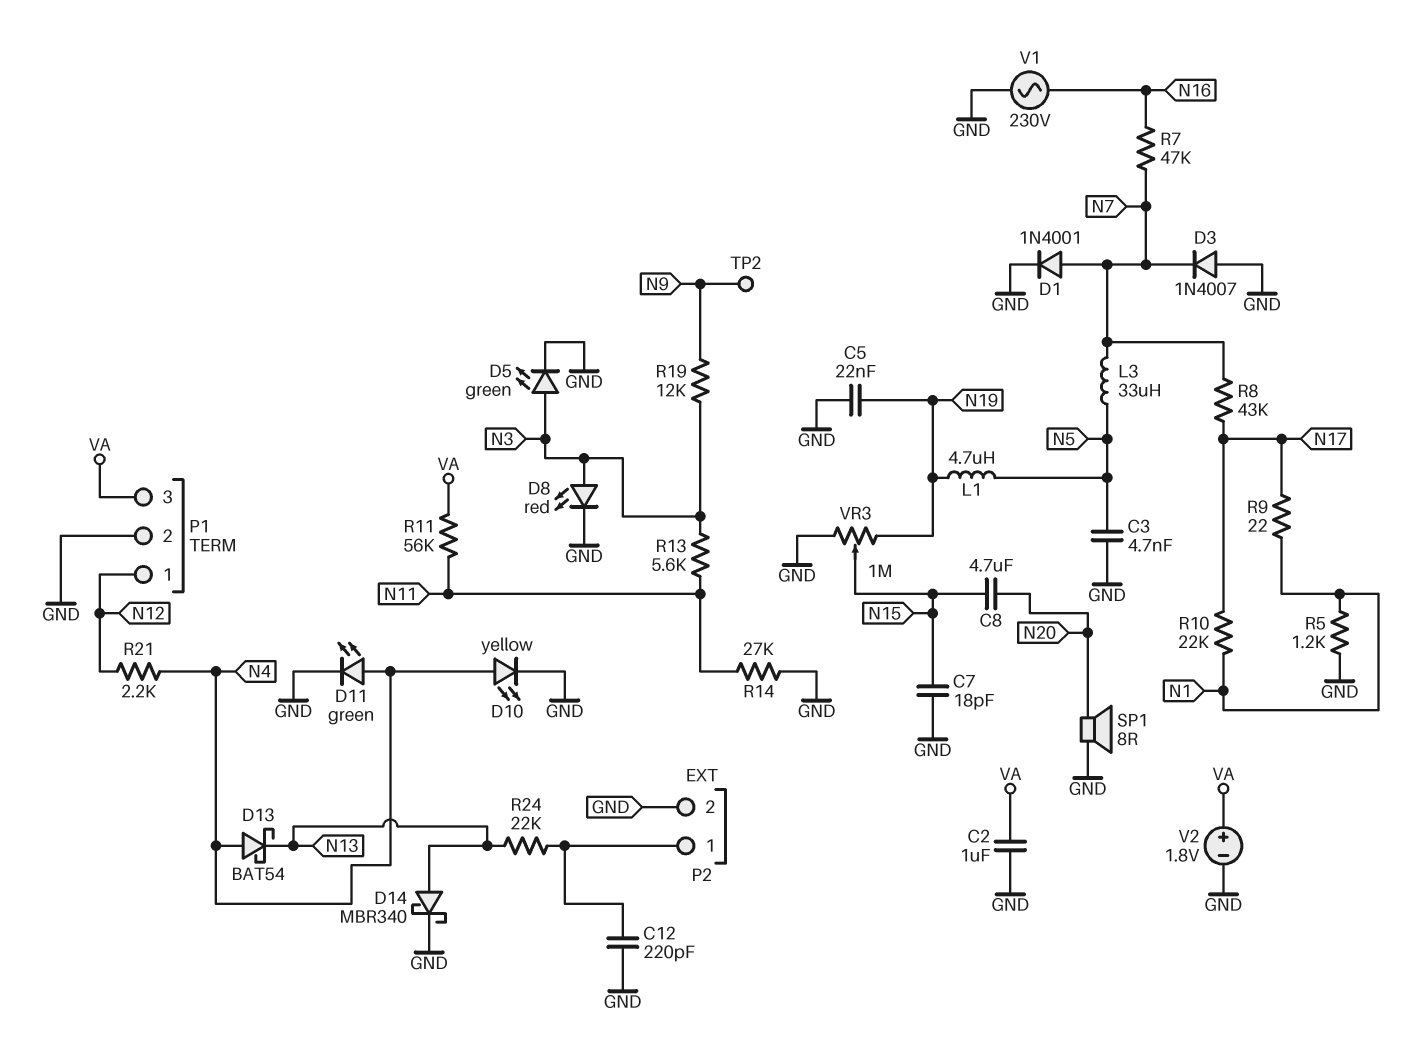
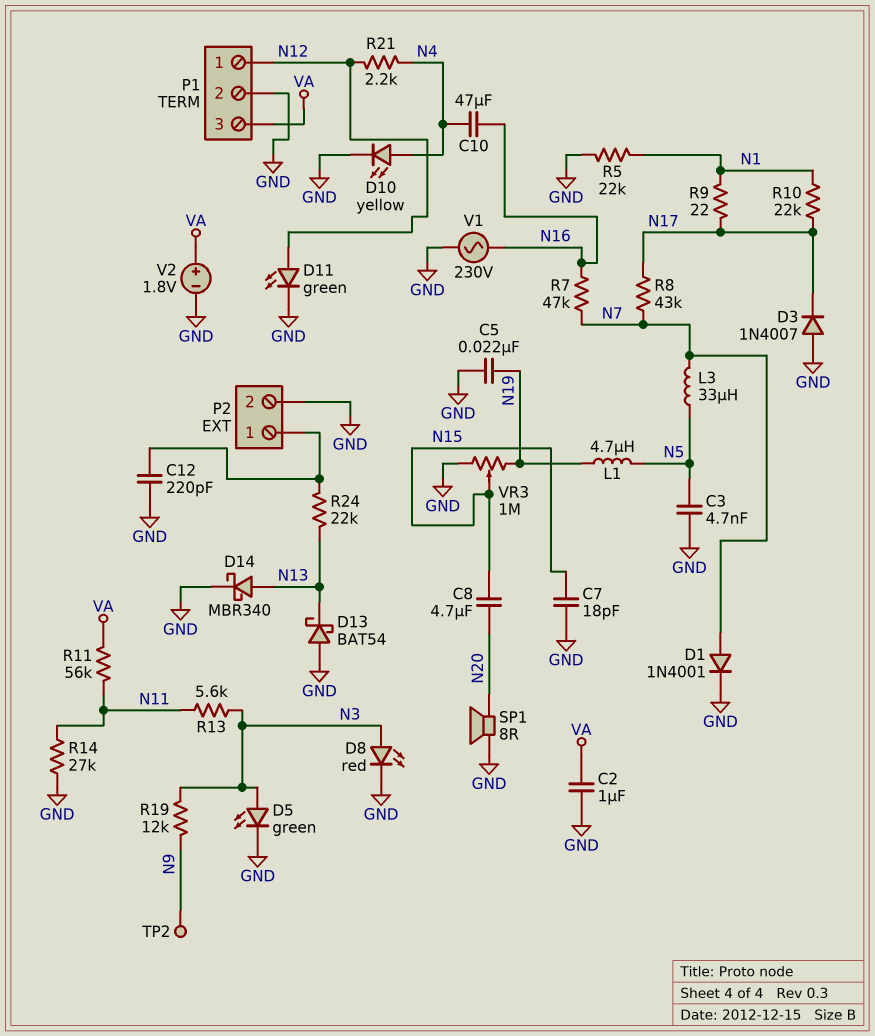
C10: none -> 47uF (N4, N16)
D3: diode 1N4007 (A GND, K N7) -> diode 1N4007 (A GND, K N17)
D11: LED green (A N4, K GND) -> LED green (A N12, K GND)
D13: schottky BAT54 (A N4, K N13) -> schottky BAT54 (A GND, K N13)
R5: 1.2k (GND, N1) -> 22k (GND, N1)

